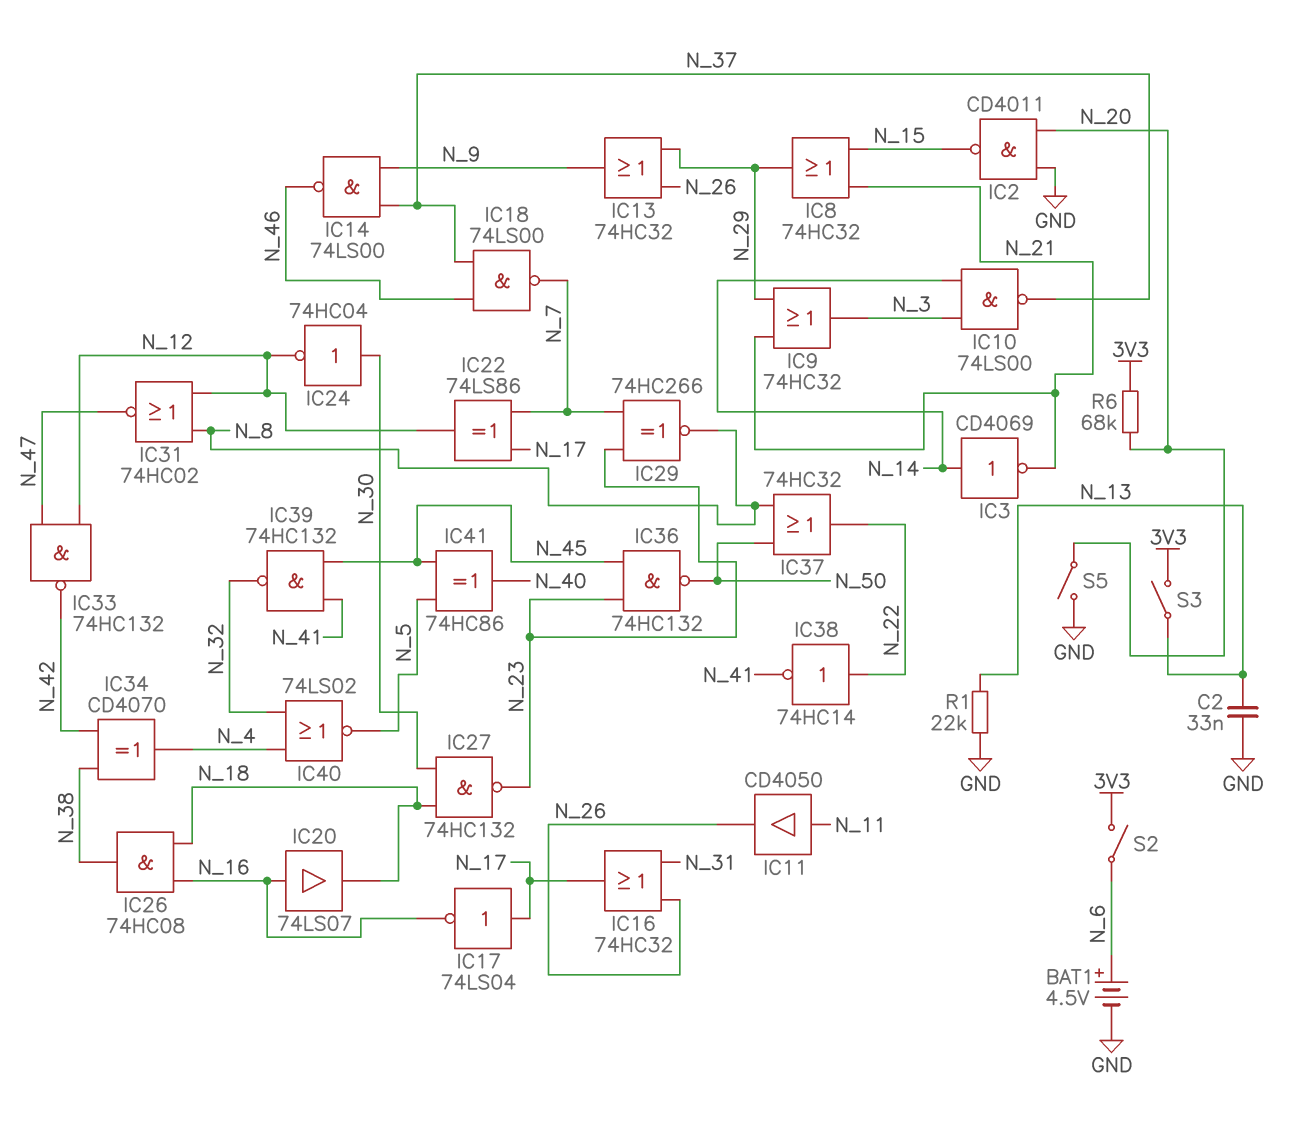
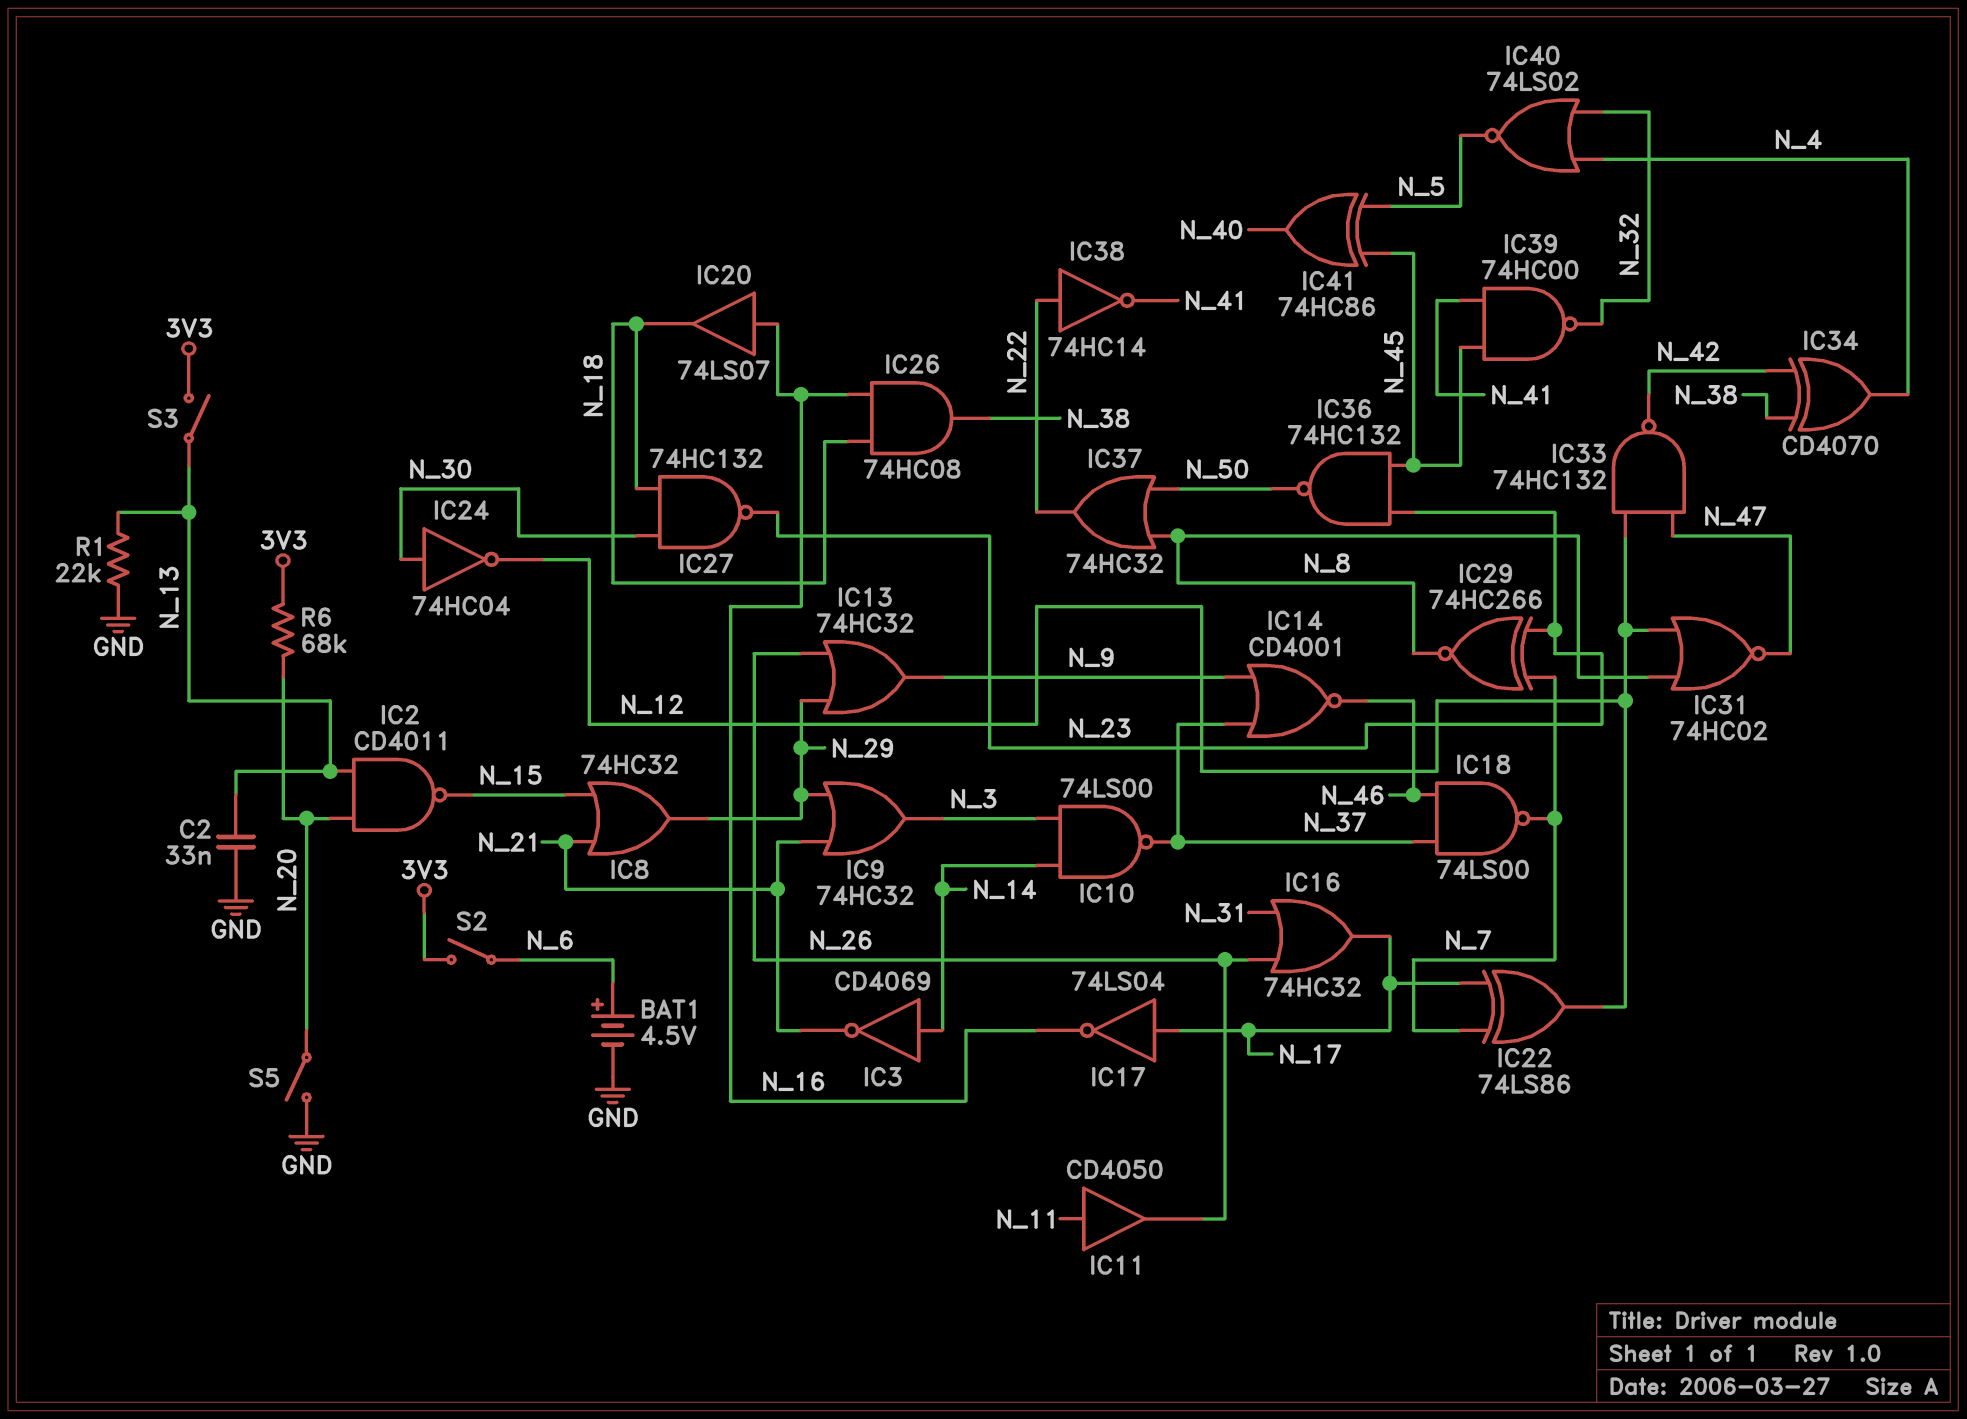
IC2: NAND CD4011 (in GND, in N_20, out N_15) -> NAND CD4011 (in N_13, in N_20, out N_15)
IC14: NAND 74LS00 (in N_9, in N_37, out N_46) -> NOR CD4001 (in N_9, in N_37, out N_46)
IC39: NAND 74HC132 (in N_41, in N_45, out N_32) -> NAND 74HC00 (in N_41, in N_45, out N_32)

